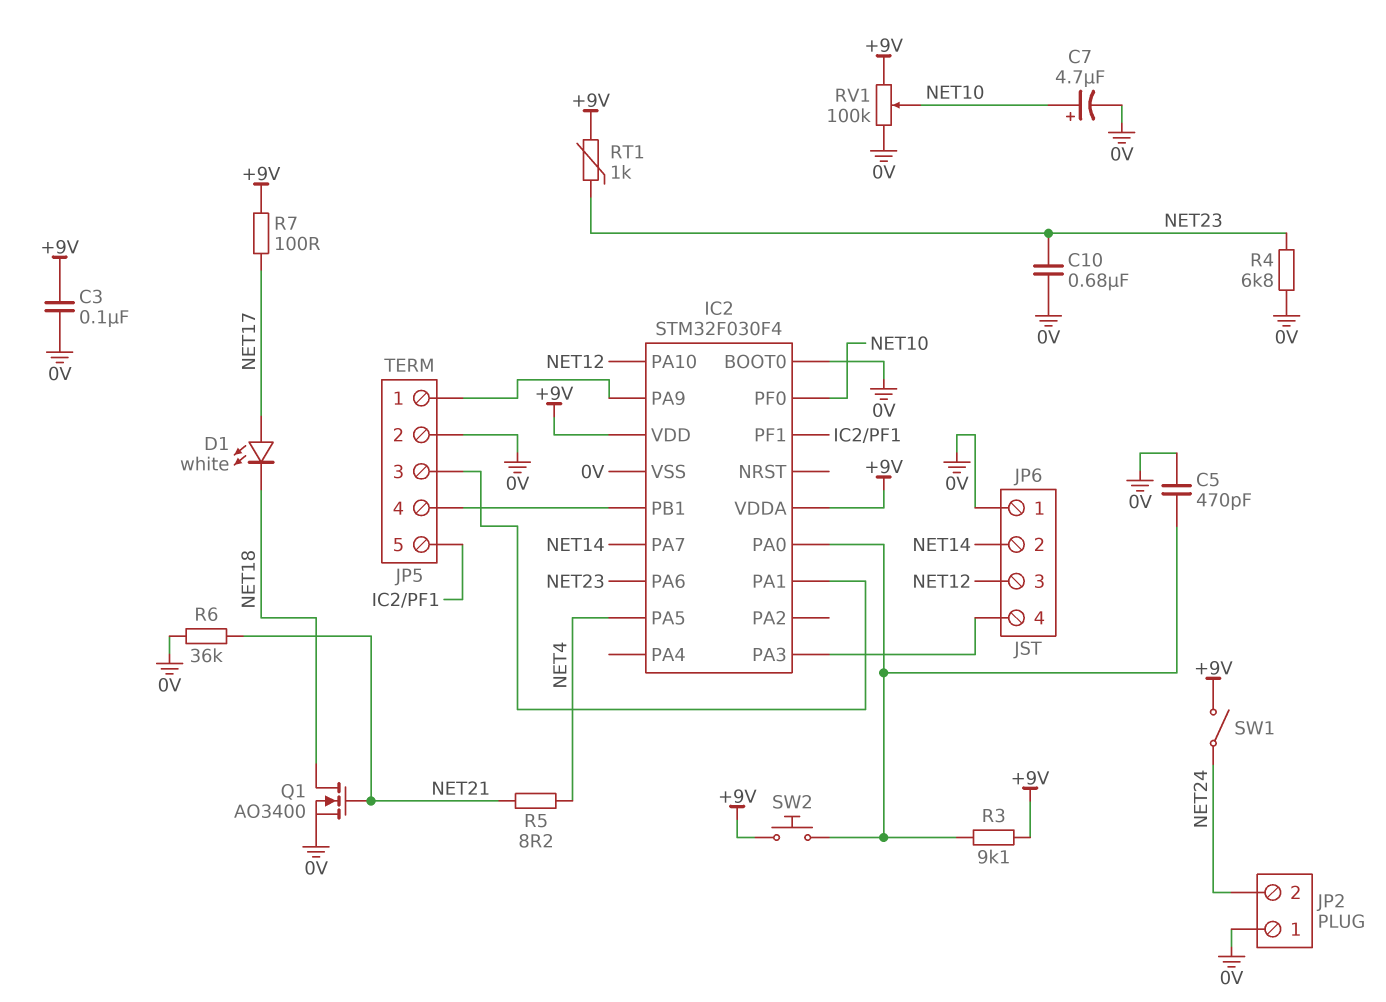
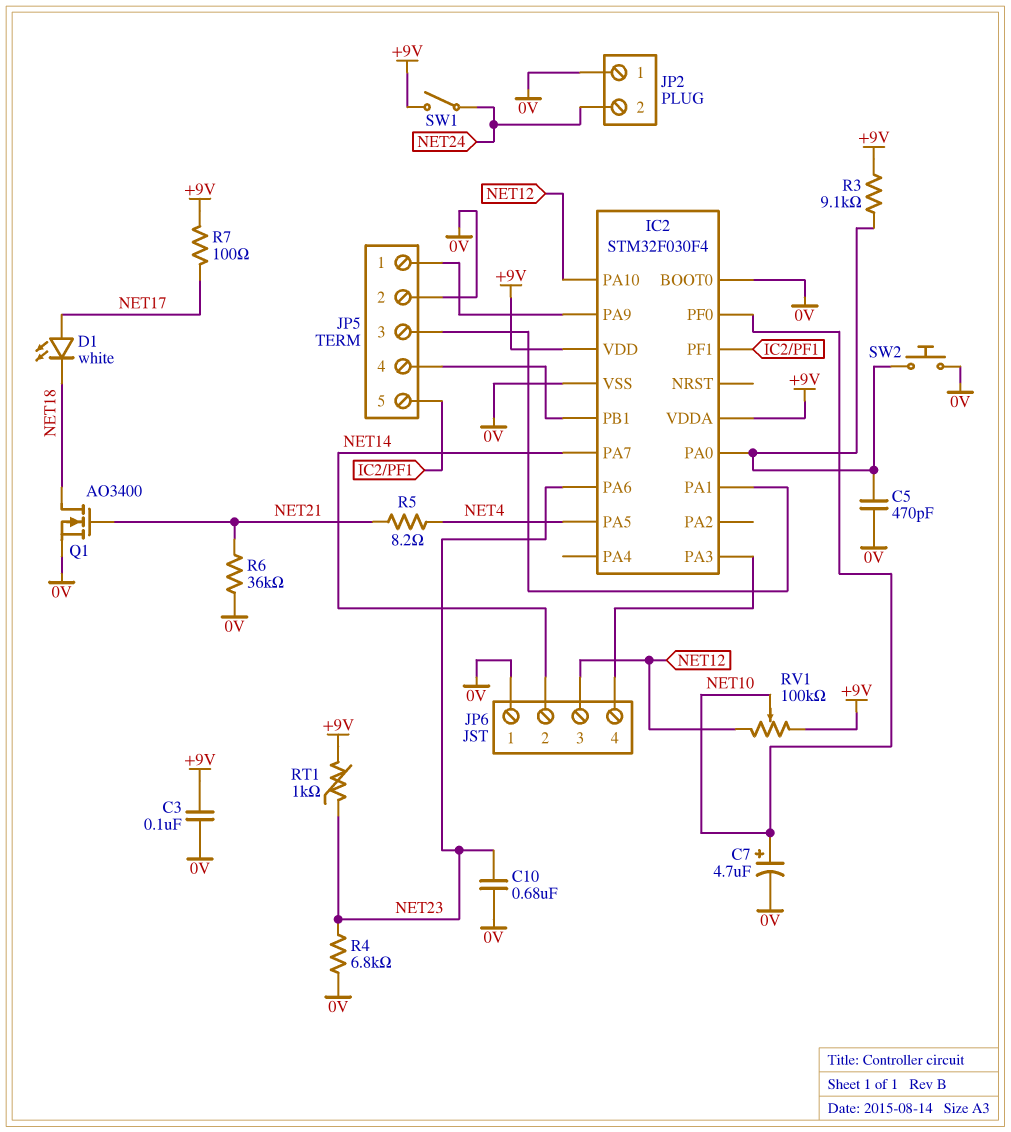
RV1: 100k (+9V, 0V, wiper NET10) -> 100k (+9V, NET12, wiper NET10)
SW2: button (+9V, IC2/PA0) -> button (0V, IC2/PA0)

